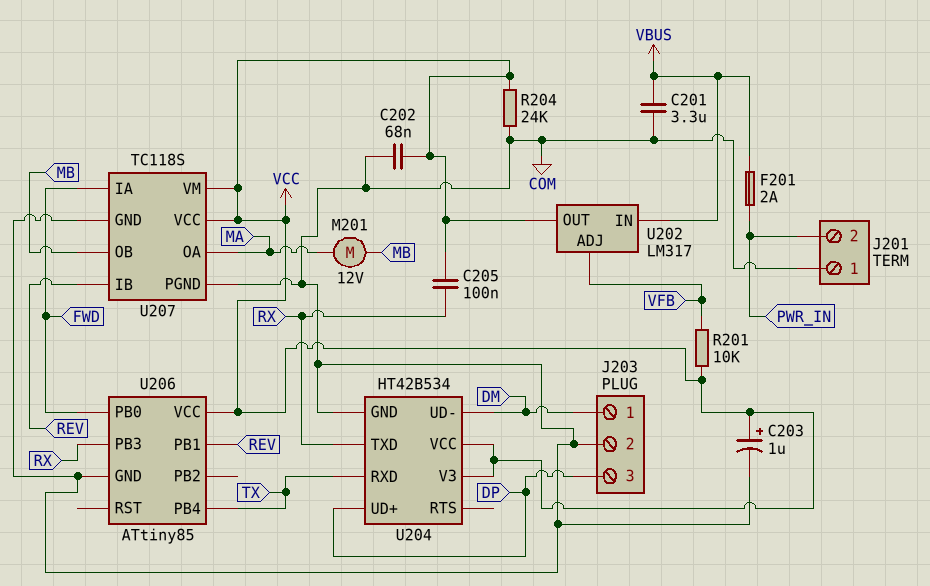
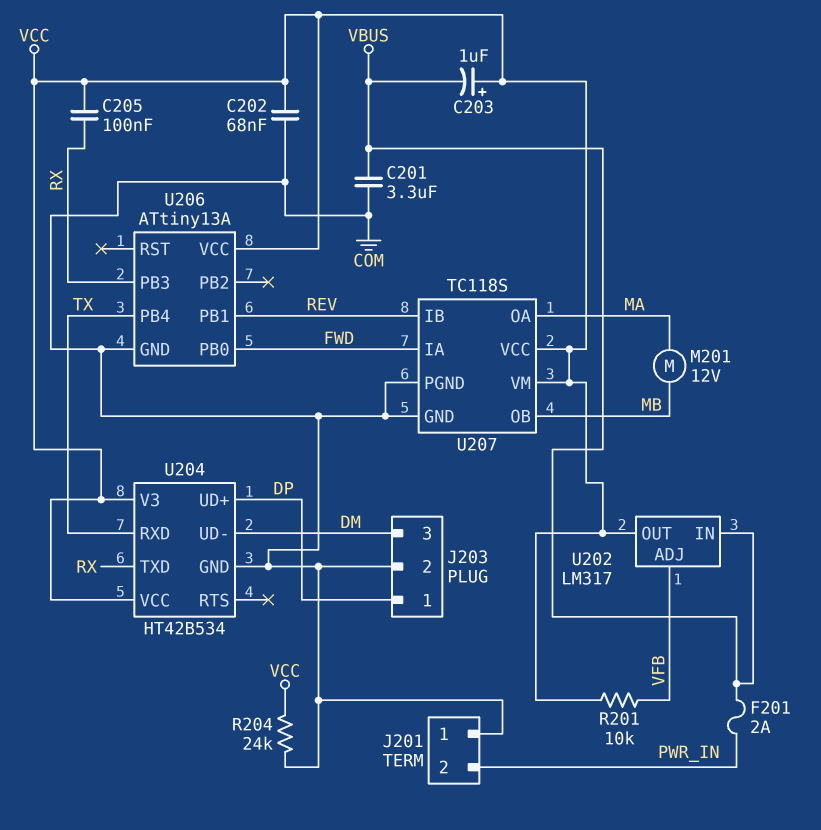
C203: 1uF (plus VCC, minus COM) -> 1uF (plus VCC, minus VBUS)
J203 pin 1: DM -> DP
J203 pin 3: DP -> DM
U206: ATtiny85 -> ATtiny13A

